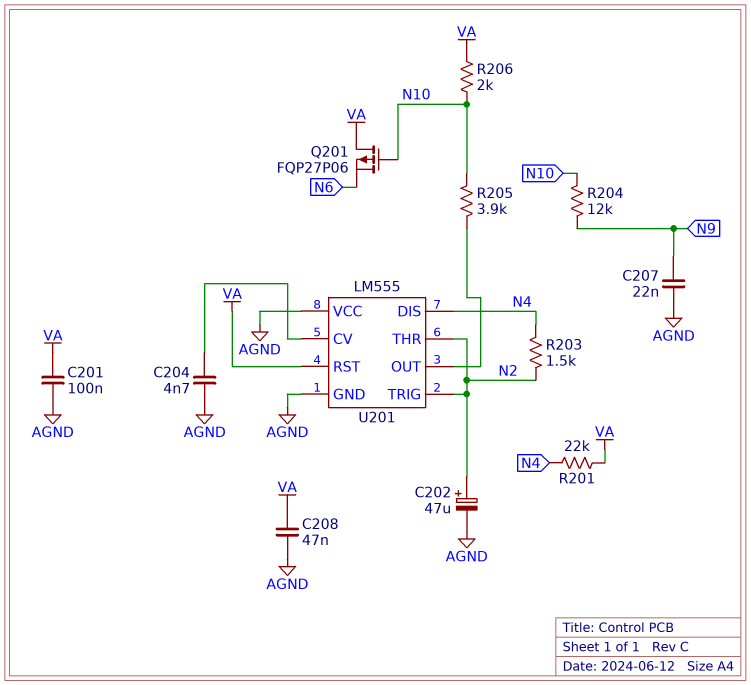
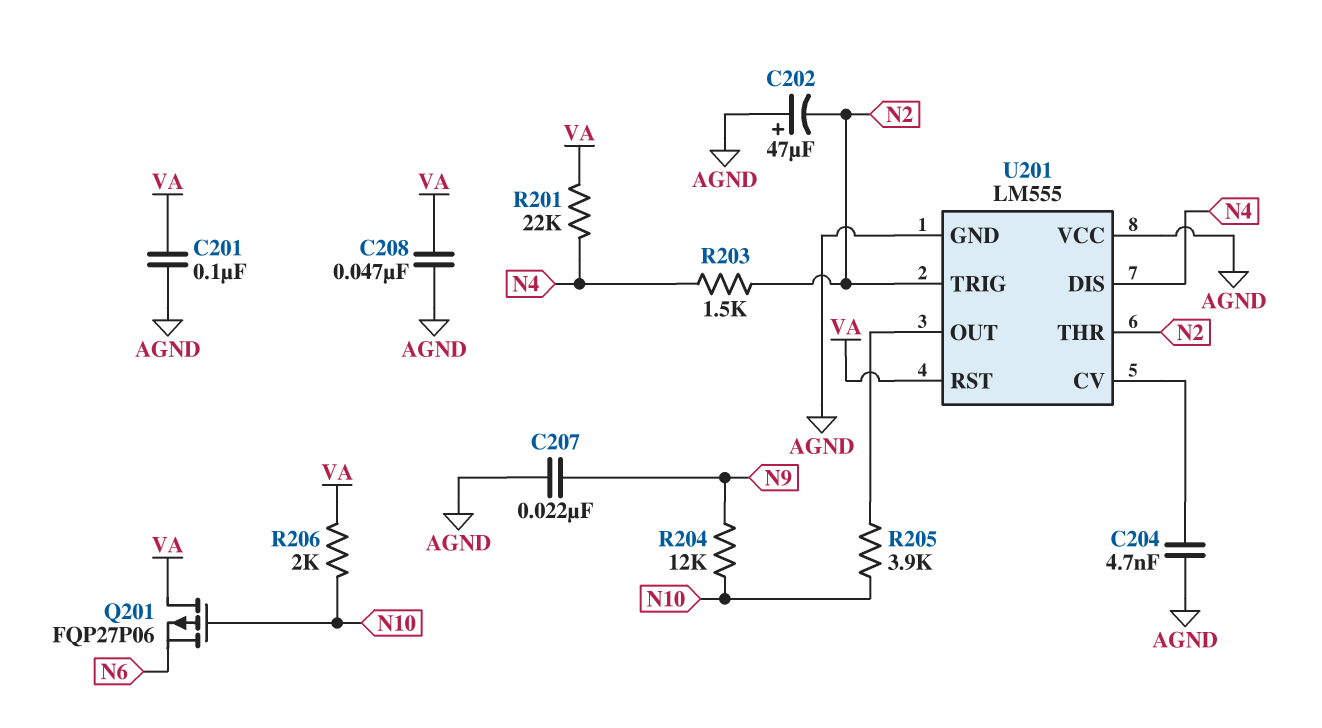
C202: 47uF (plus N2, minus AGND) -> 47uF (plus AGND, minus N2)

